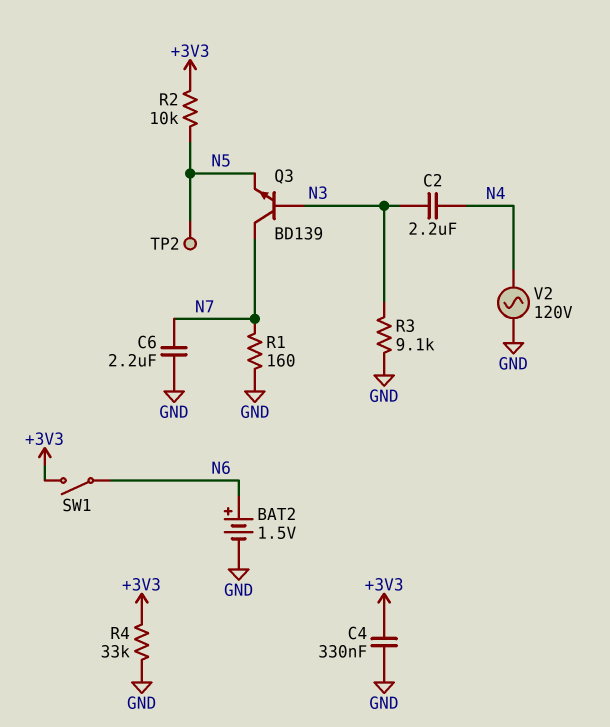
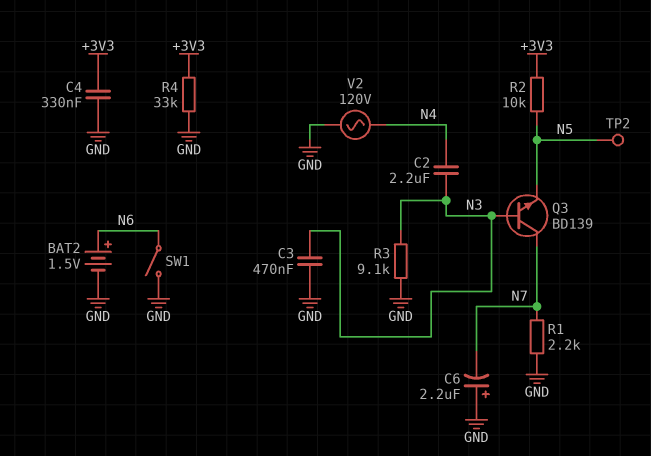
C3: none -> 470nF (GND, N3)
C6: 2.2uF (GND, N7) -> 2.2uF (plus GND, minus N7)
R1: 160 (GND, N7) -> 2.2k (GND, N7)
SW1: switch (+3V3, N6) -> switch (GND, N6)

